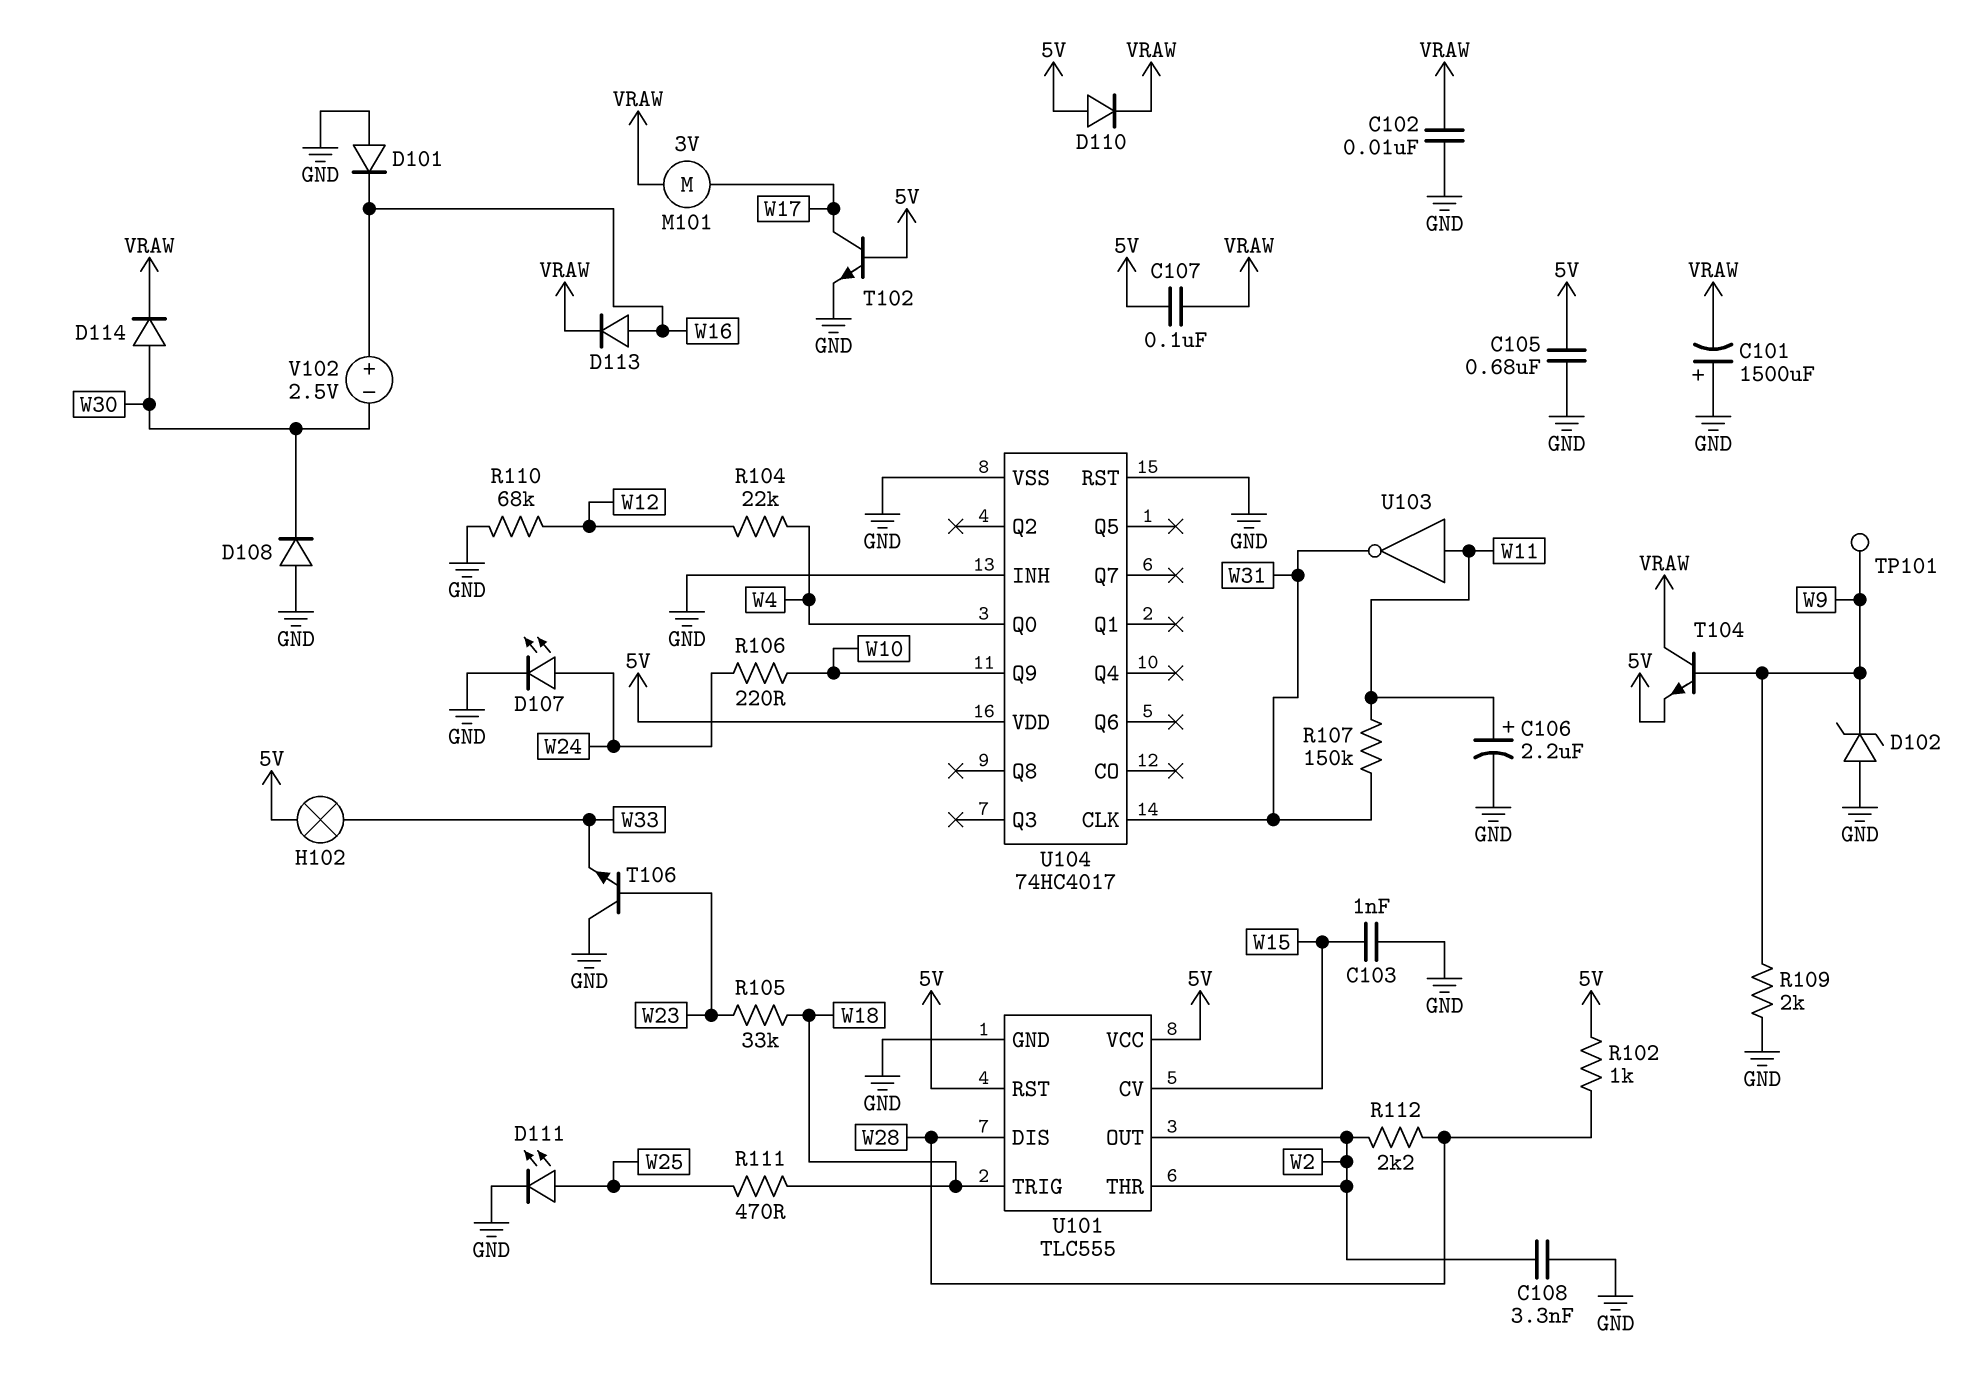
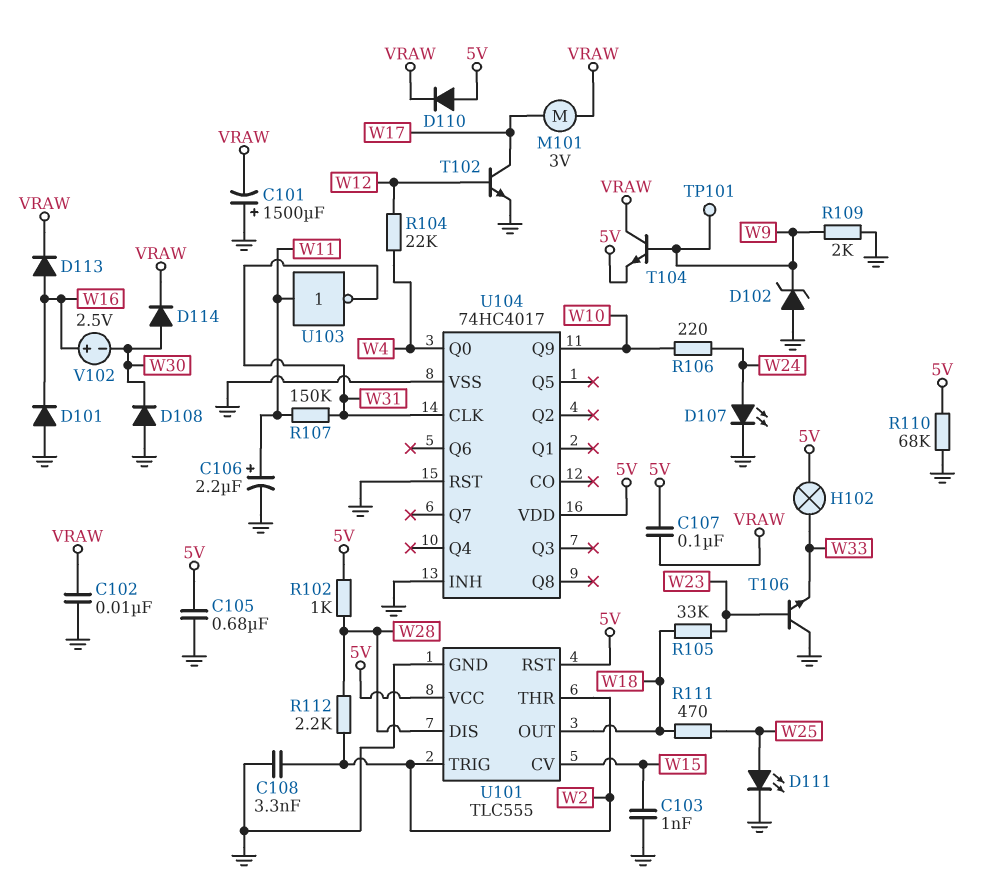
R110: 68k (GND, W12) -> 68k (5V, GND)
T102: NPN (B 5V, C W17, E GND) -> NPN (B W12, C W17, E GND)
U101 pin OUT: W2 -> W18
U101 pin TRIG: W18 -> W2

